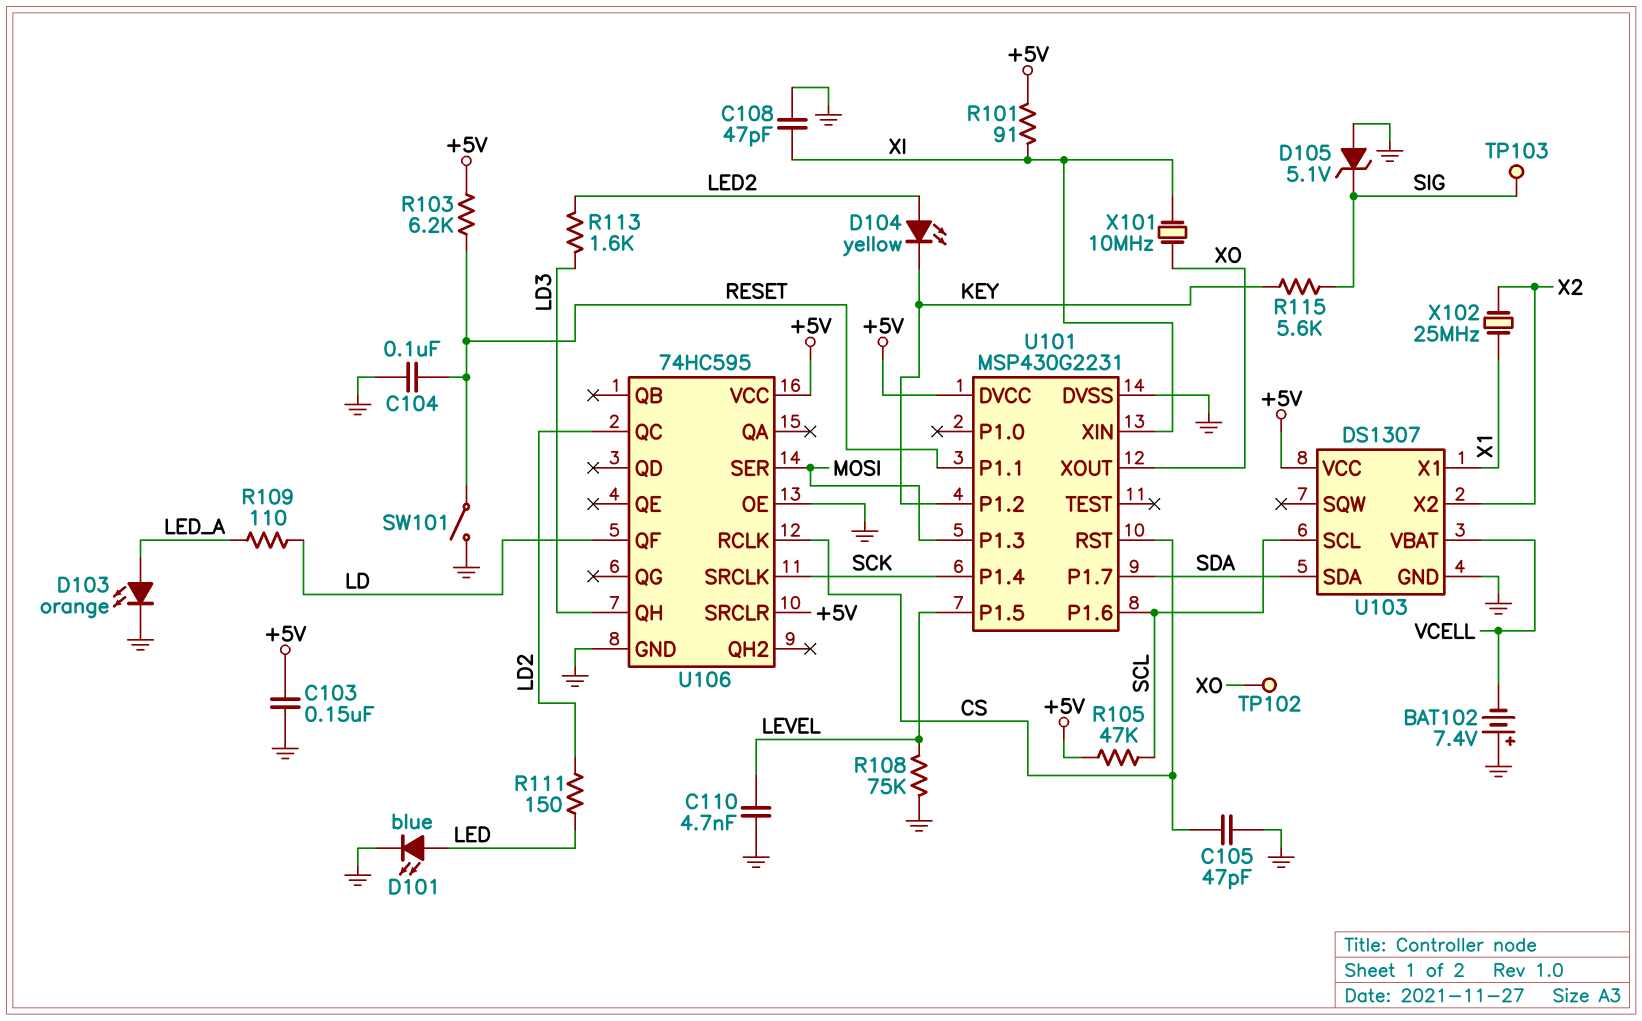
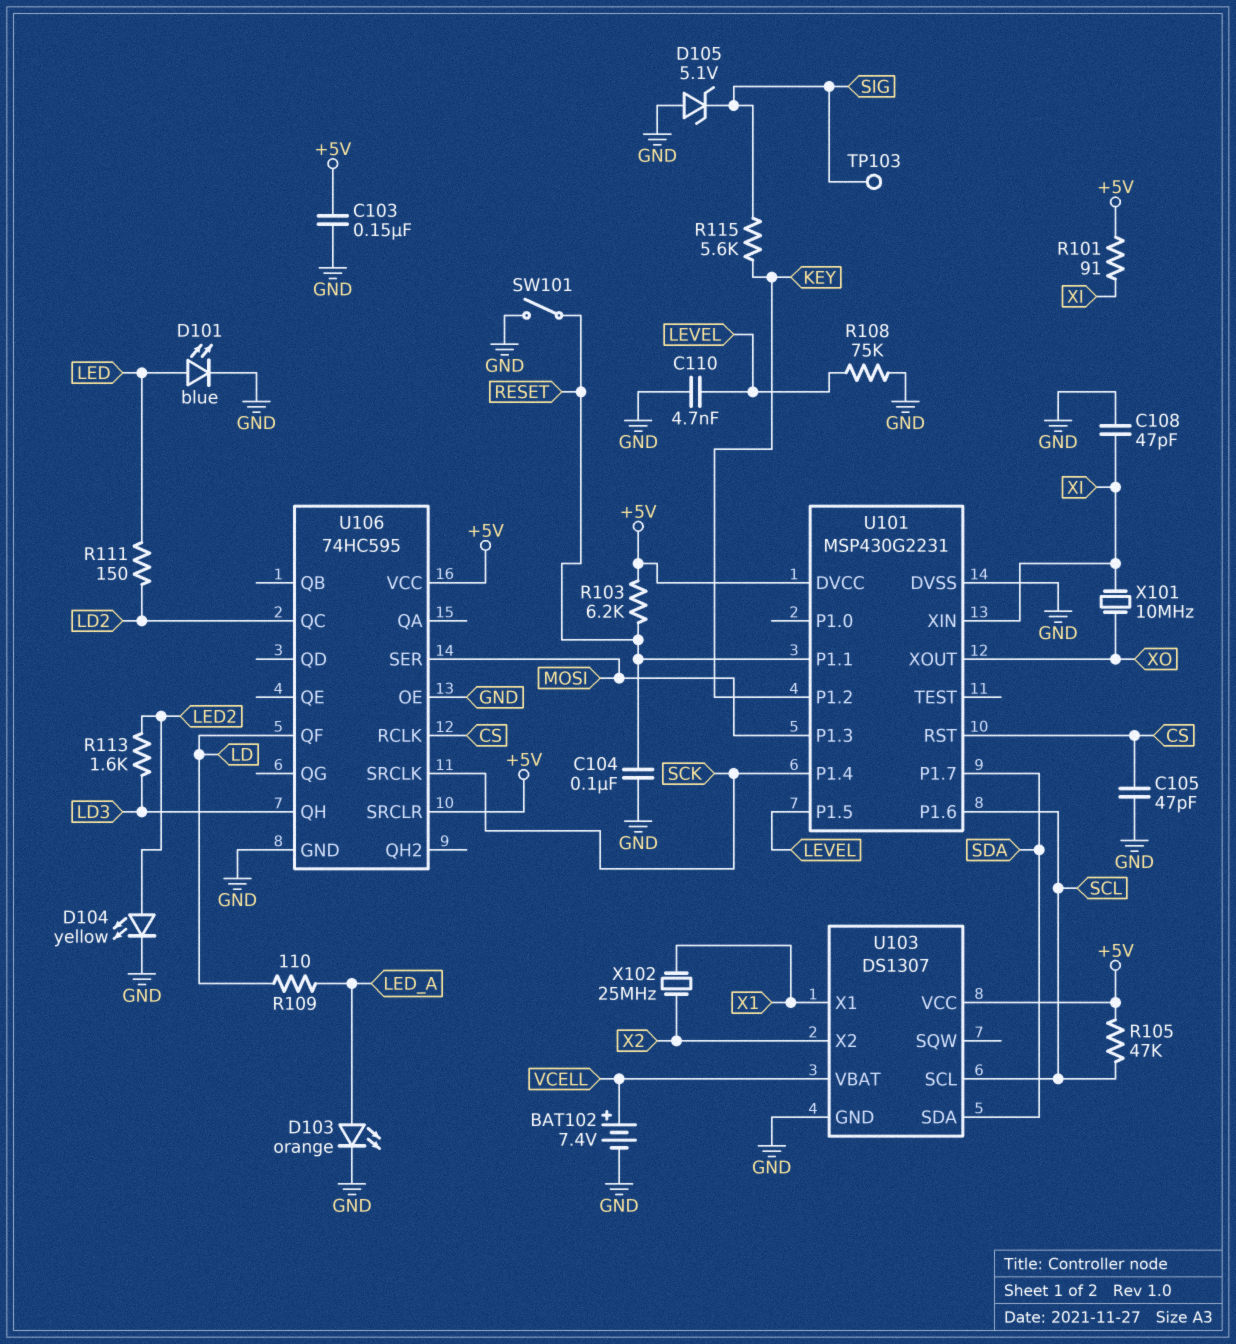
BAT102: 7.4V (plus GND, minus VCELL) -> 7.4V (plus VCELL, minus GND)
D104: LED yellow (A LED2, K KEY) -> LED yellow (A LED2, K GND)
TP102: test point (XO) -> none

